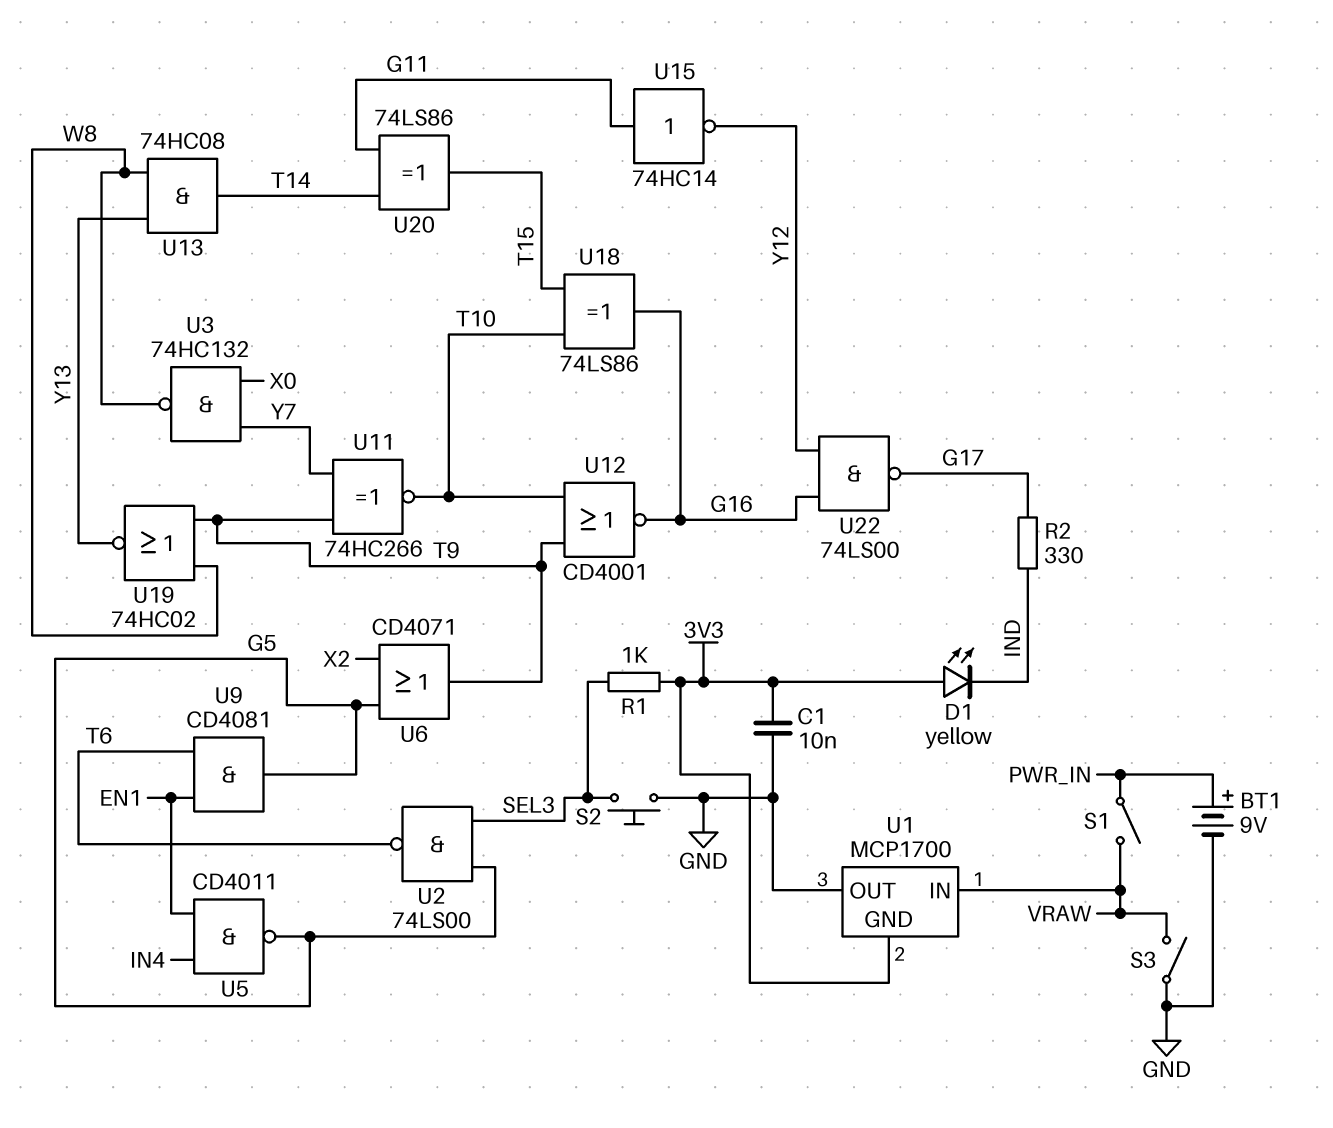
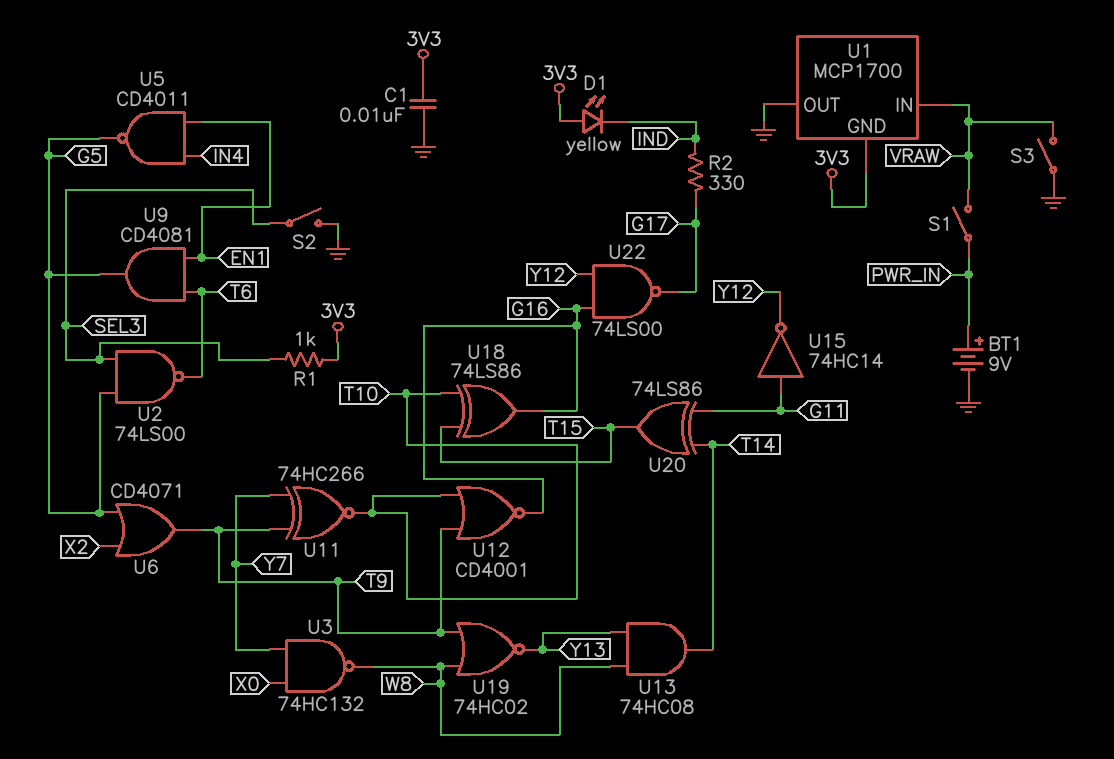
S2: button (GND, SEL3) -> switch (GND, SEL3)

